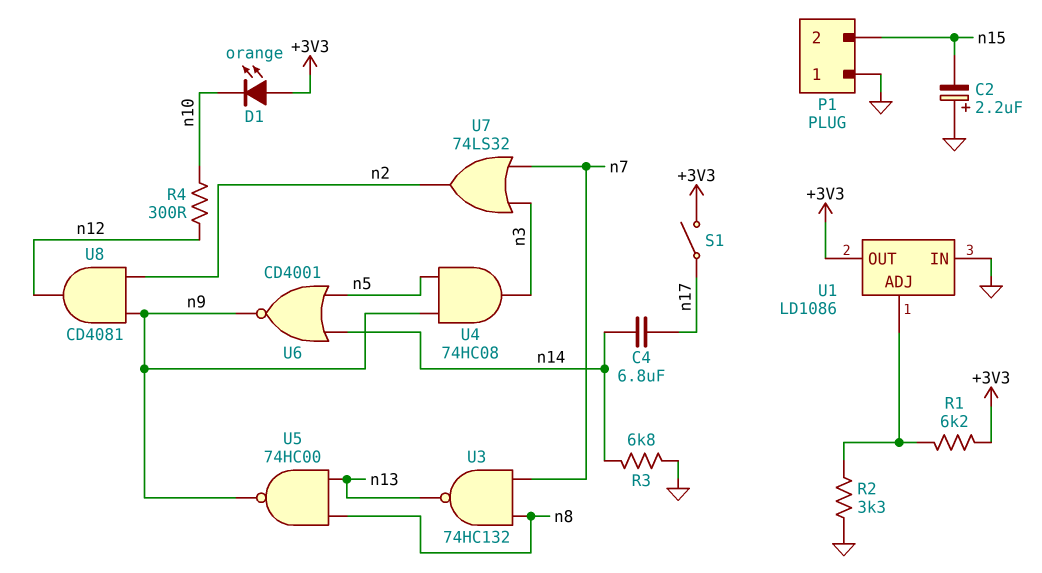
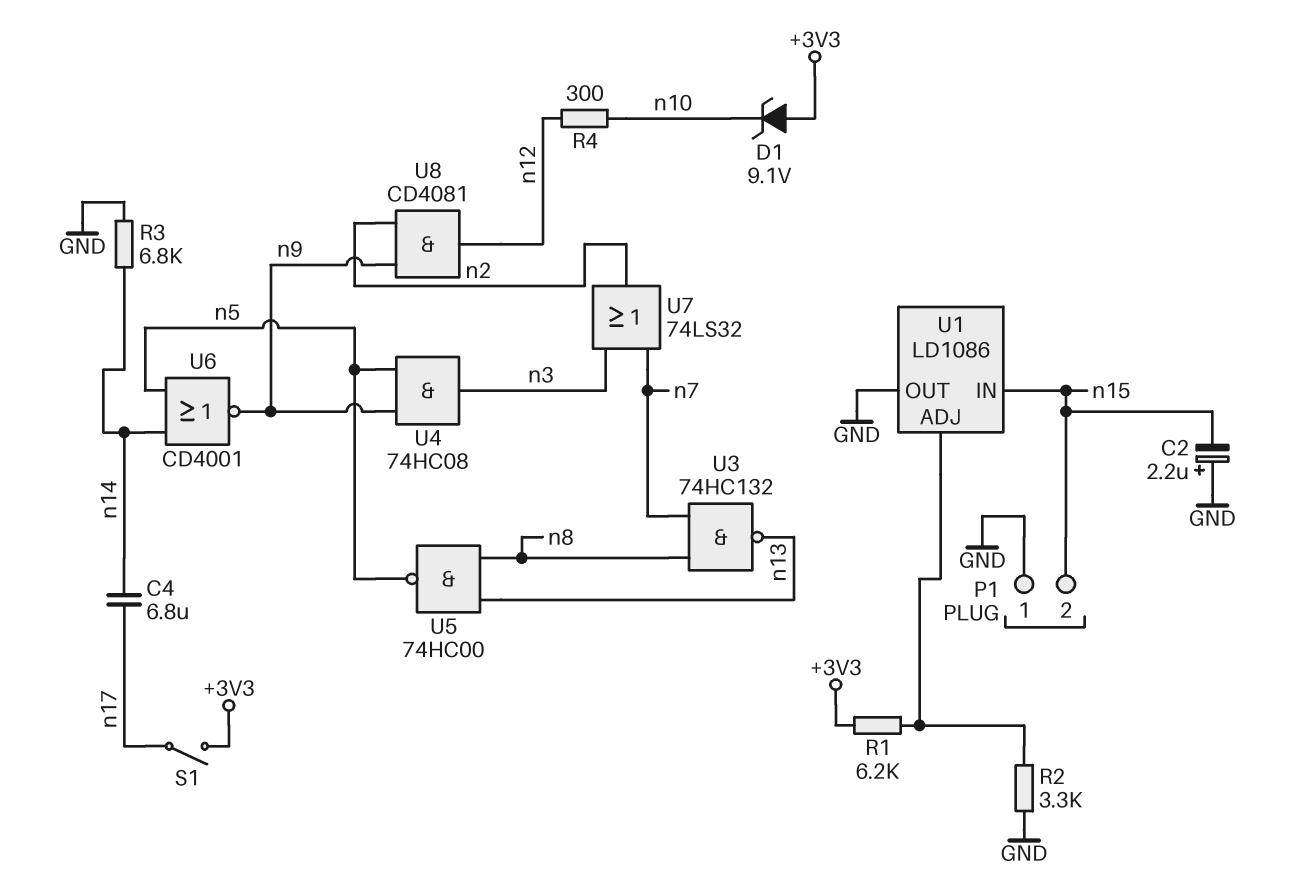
D1: LED orange (A +3V3, K n10) -> zener 9.1V (A +3V3, K n10)
U1 pin IN: GND -> n15
U1 pin OUT: +3V3 -> GND
U5: NAND 74HC00 (in n8, in n13, out n9) -> NAND 74HC00 (in n8, in n13, out n5)

